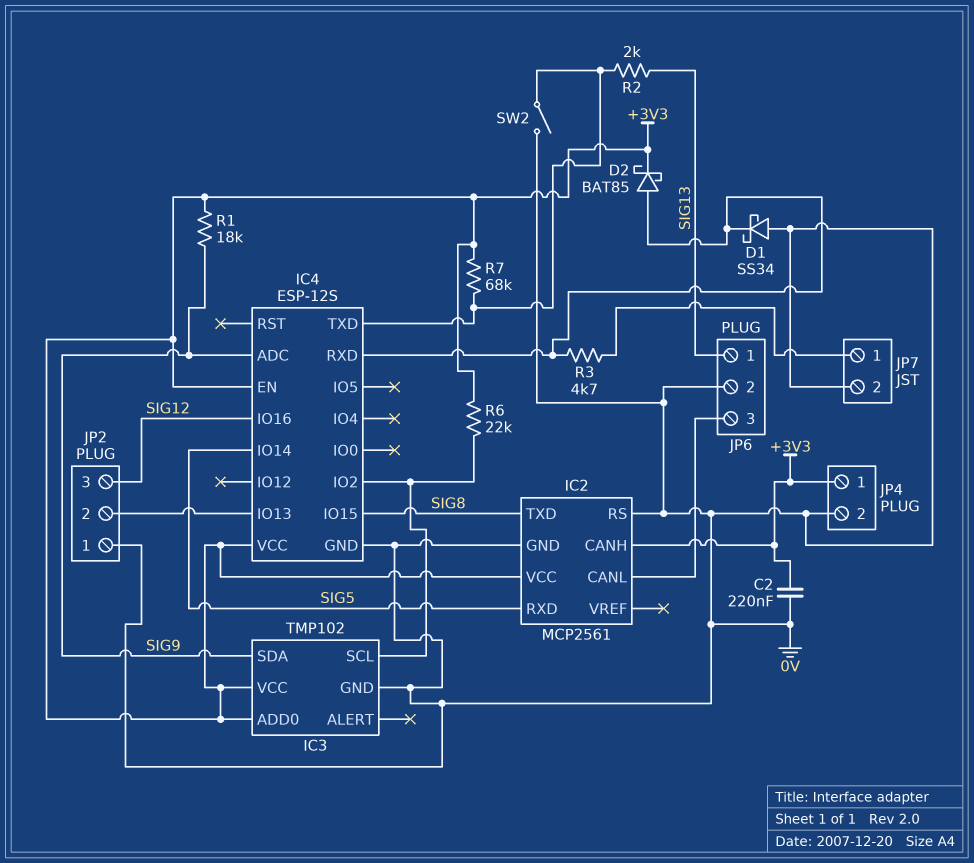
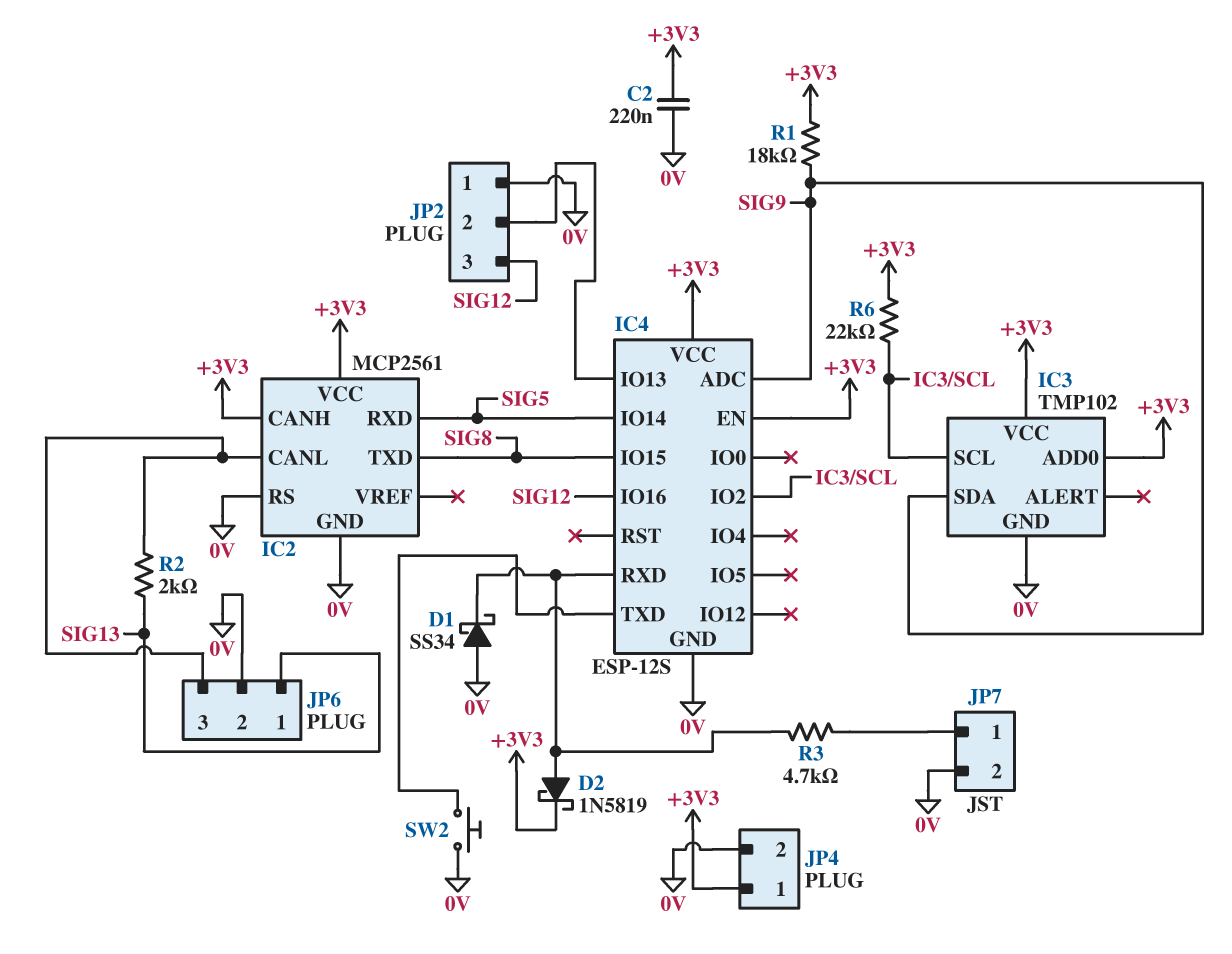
D2: schottky BAT85 (A IC4/RXD, K +3V3) -> schottky 1N5819 (A IC4/RXD, K +3V3)
R2: 2k (IC4/TXD, SIG13) -> 2k (IC2/CANL, SIG13)
R7: 68k (+3V3, IC4/TXD) -> none
SW2: switch (0V, IC4/TXD) -> button (0V, IC4/TXD)

